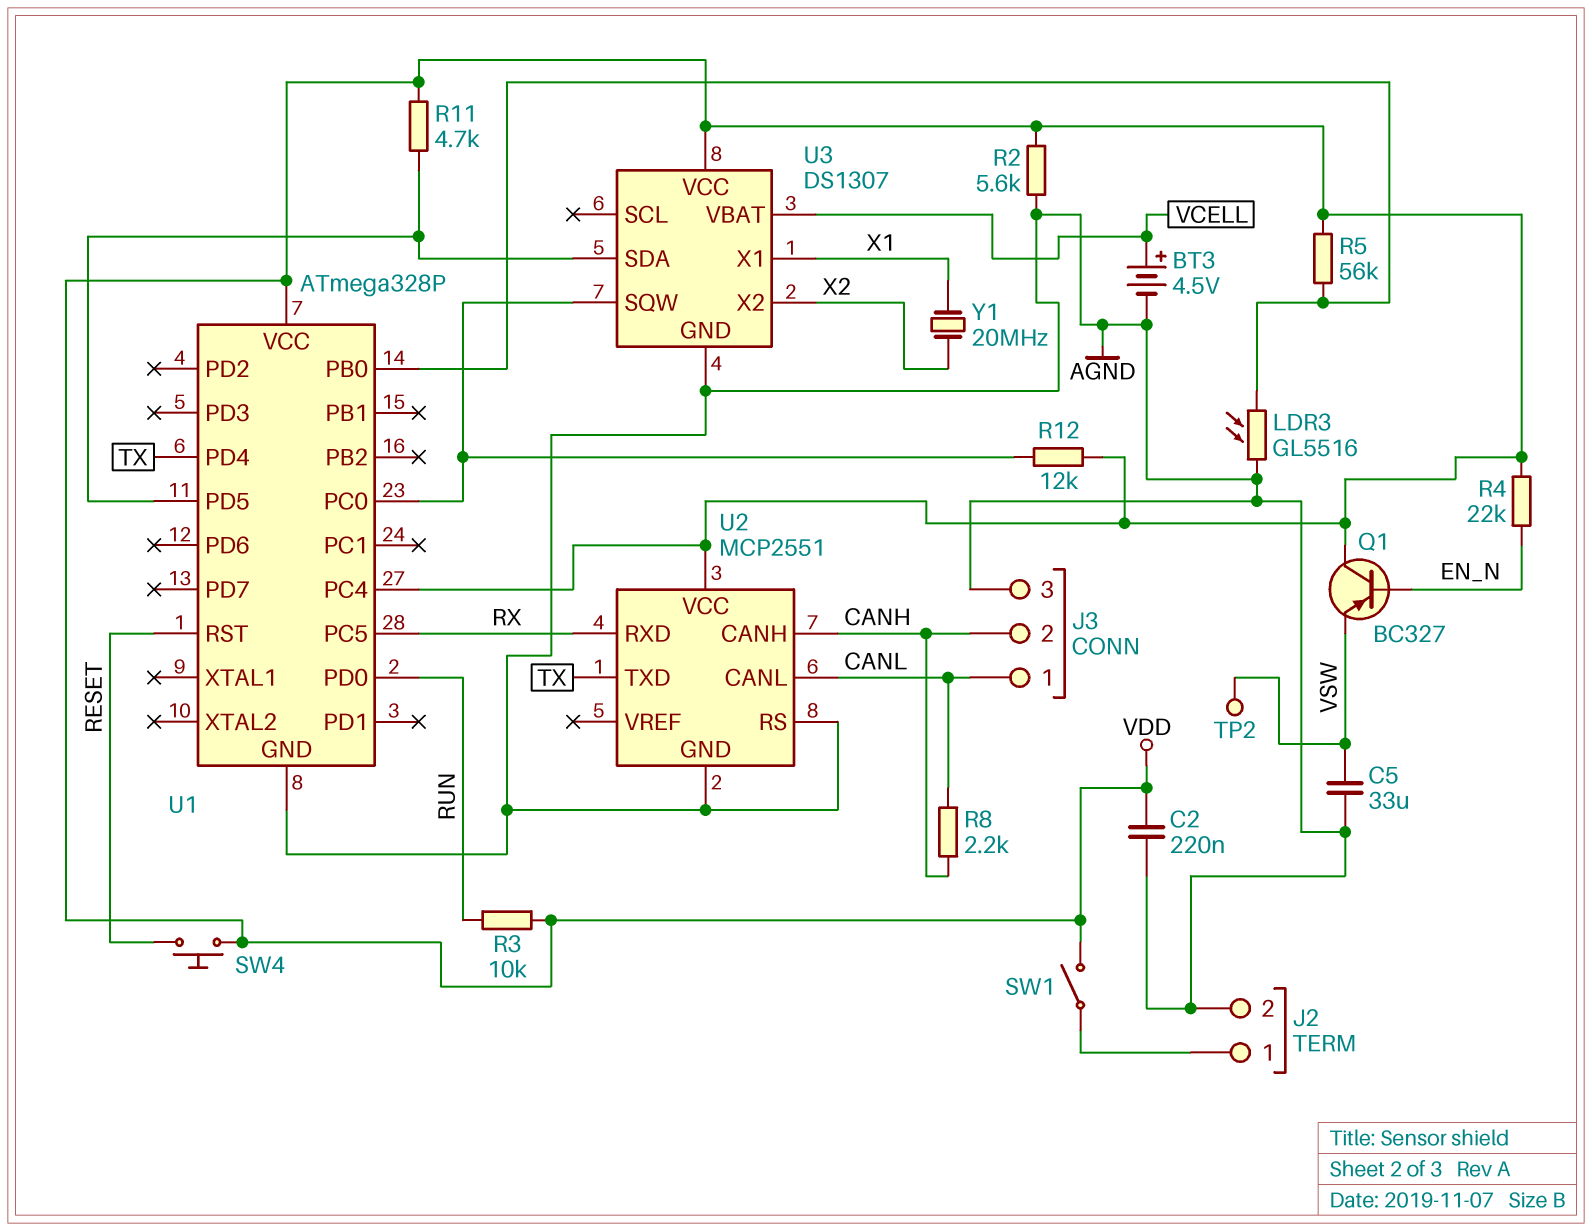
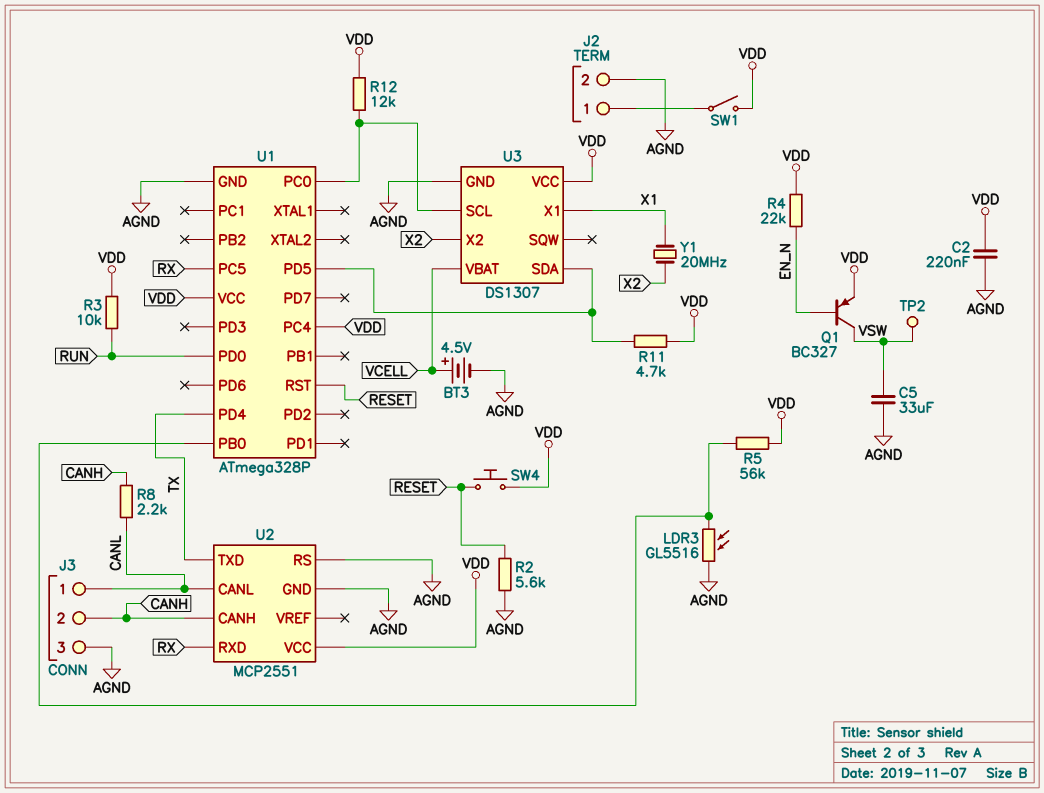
Q1: PNP BC327 (B EN_N, C VDD, E VSW) -> PNP BC327 (B EN_N, C VSW, E VDD)
R2: 5.6k (AGND, VDD) -> 5.6k (AGND, RESET)
U3 pin SCL: none -> U1/PC0
U3 pin SQW: U1/PC0 -> none

